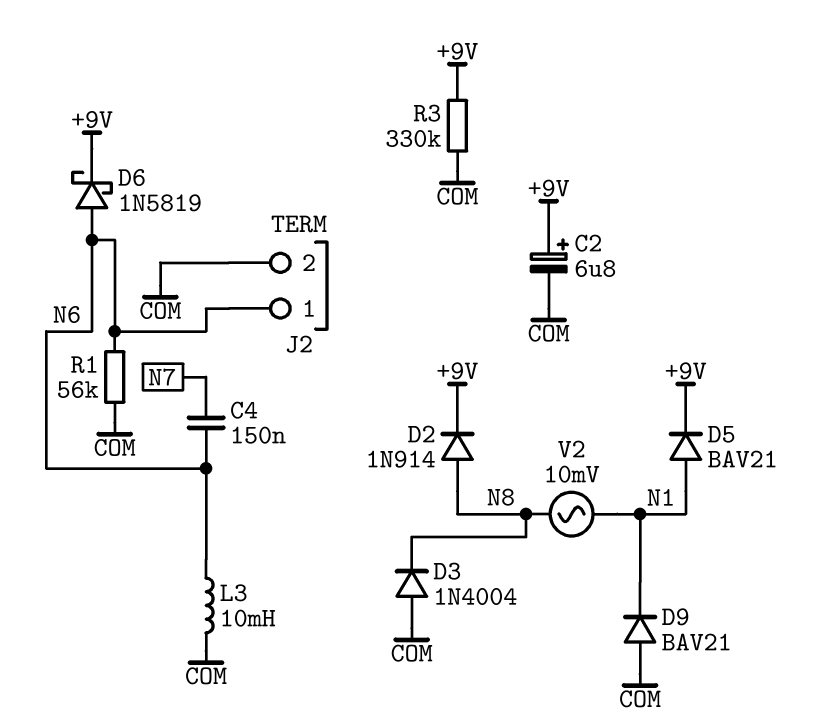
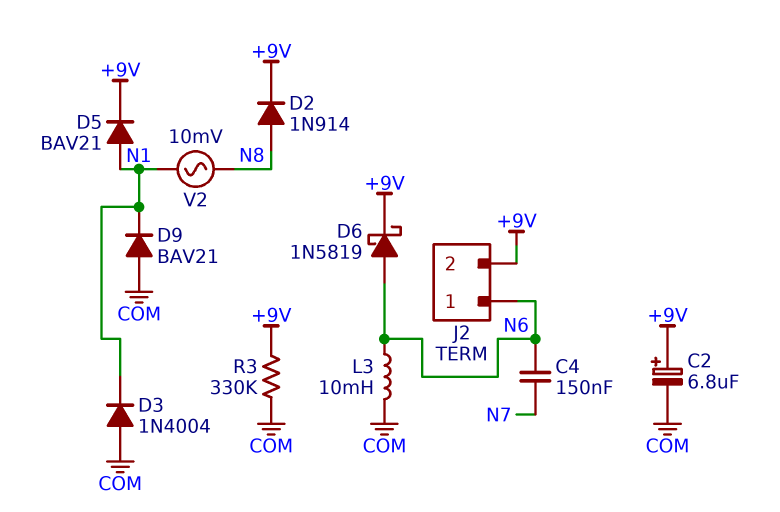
D3: diode 1N4004 (A COM, K N8) -> diode 1N4004 (A COM, K N1)
J2 pin 2: COM -> +9V
R1: 56k (COM, N6) -> none

